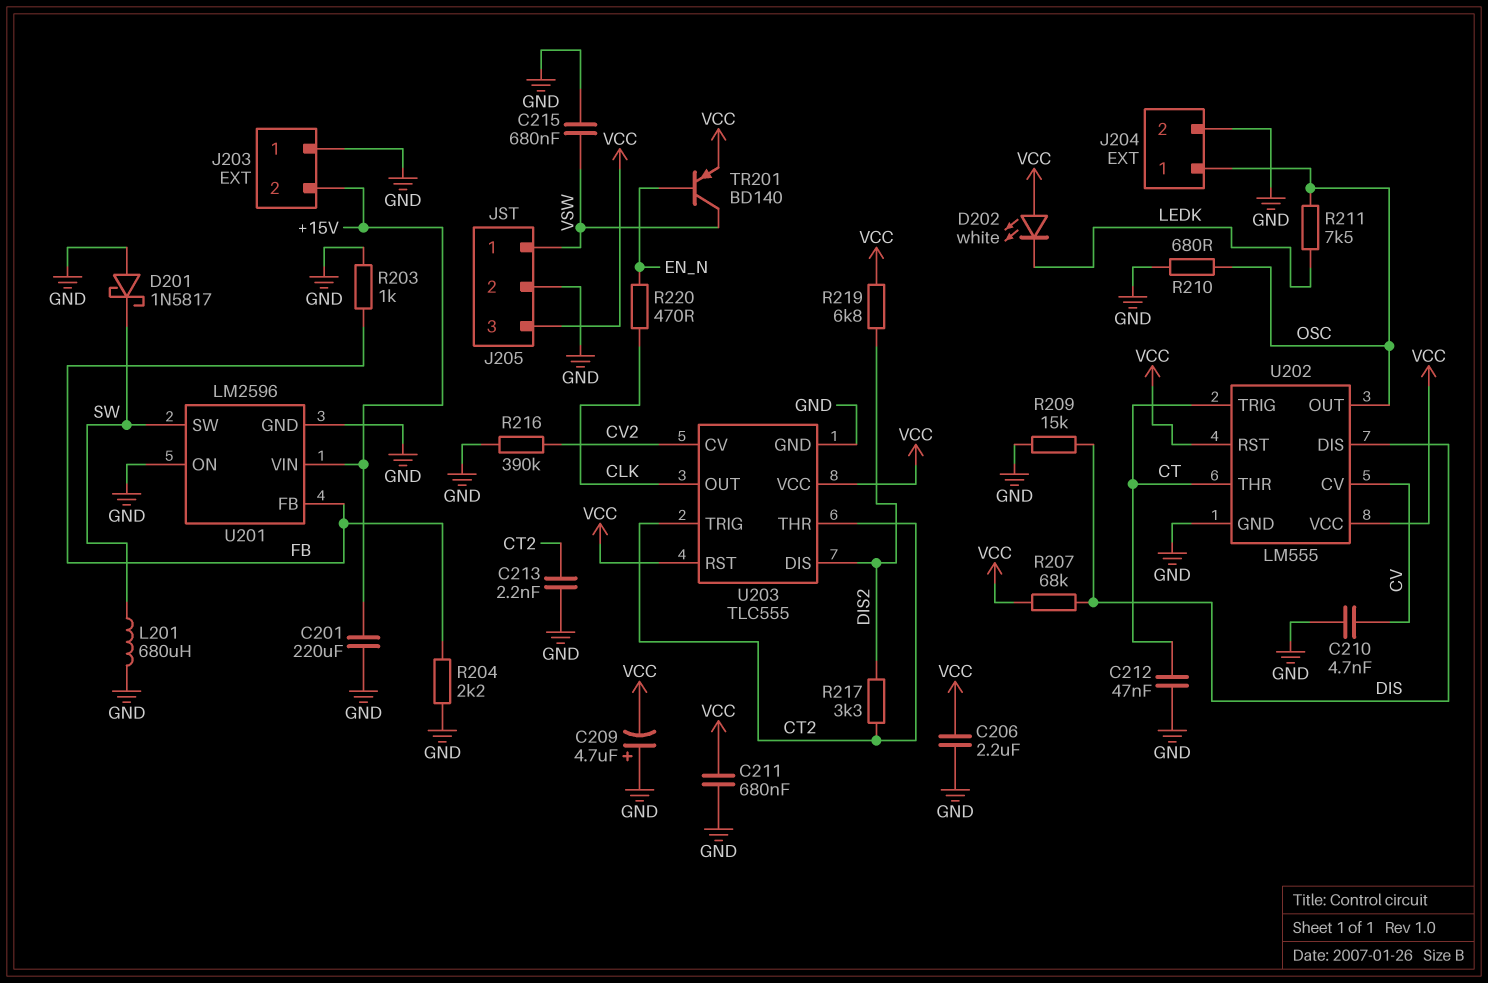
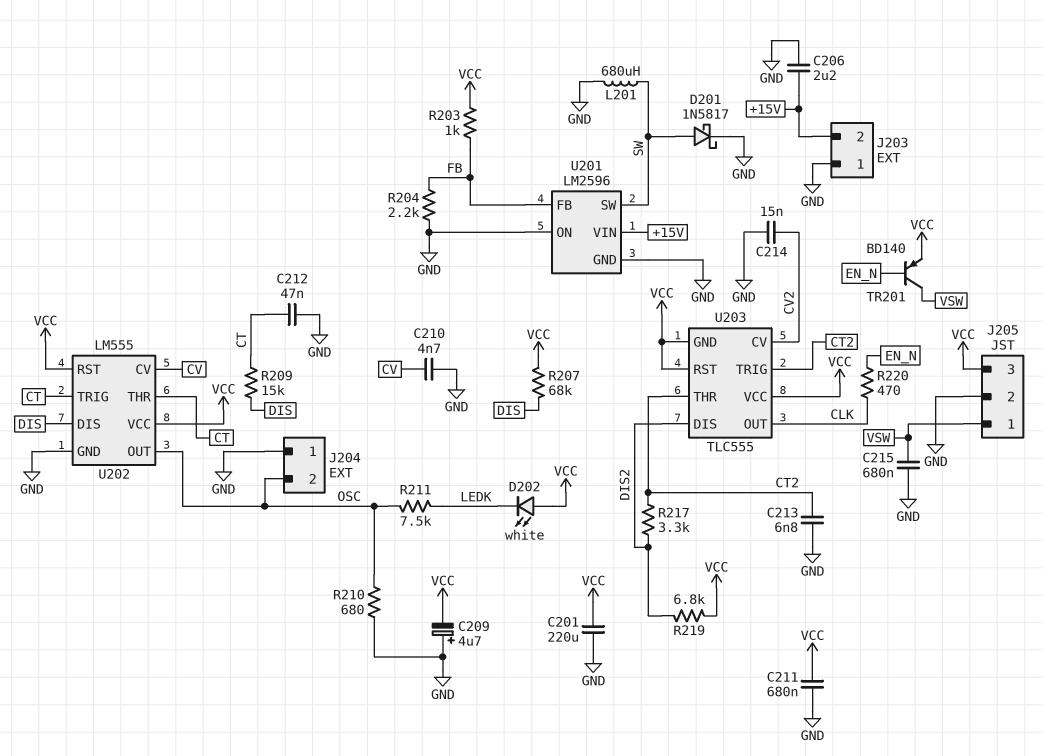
C201: 220uF (+15V, GND) -> 220uF (GND, VCC)
C206: 2.2uF (GND, VCC) -> 2.2uF (+15V, GND)
C213: 2.2nF (CT2, GND) -> 6.8nF (CT2, GND)
C214: none -> 15nF (CV2, GND)
D201: schottky 1N5817 (A GND, K SW) -> schottky 1N5817 (A SW, K GND)
J204 pin 1: OSC -> GND
J204 pin 2: GND -> OSC
R203: 1k (FB, GND) -> 1k (FB, VCC)
R209: 15k (DIS, GND) -> 15k (CT, DIS)
R216: 390k (CV2, GND) -> none
U203 pin GND: GND -> VCC

